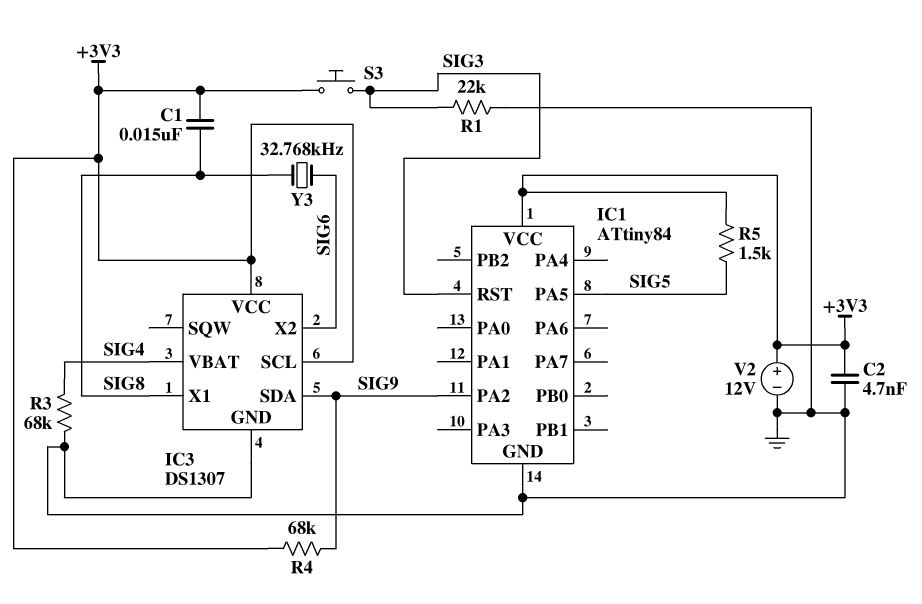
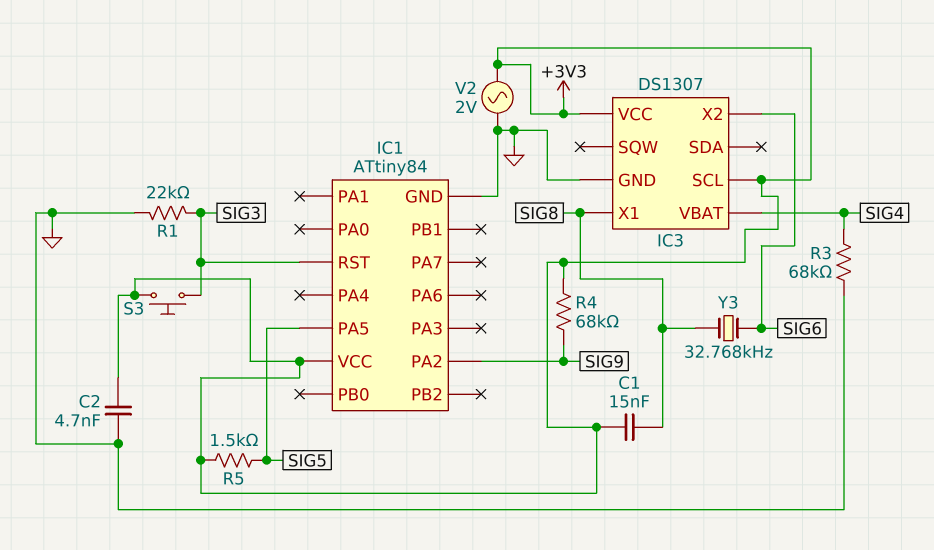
IC3 pin SDA: SIG9 -> none
V2: 12V (plus +3V3, minus GND) -> AC 2V (+3V3, GND)

